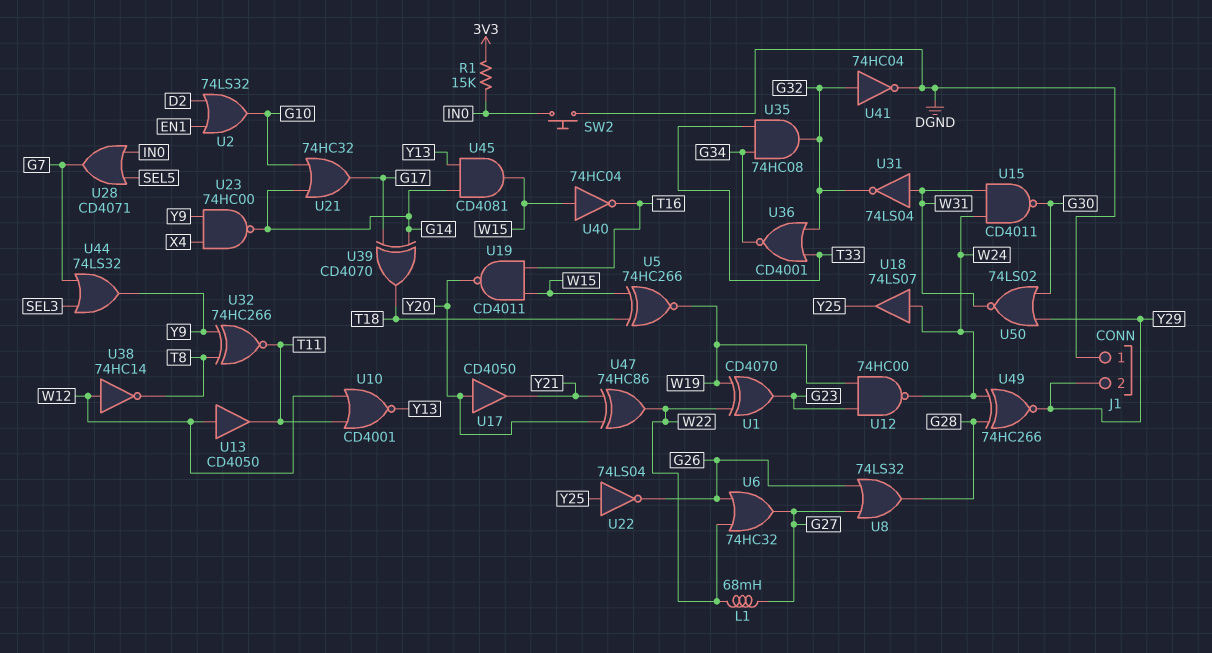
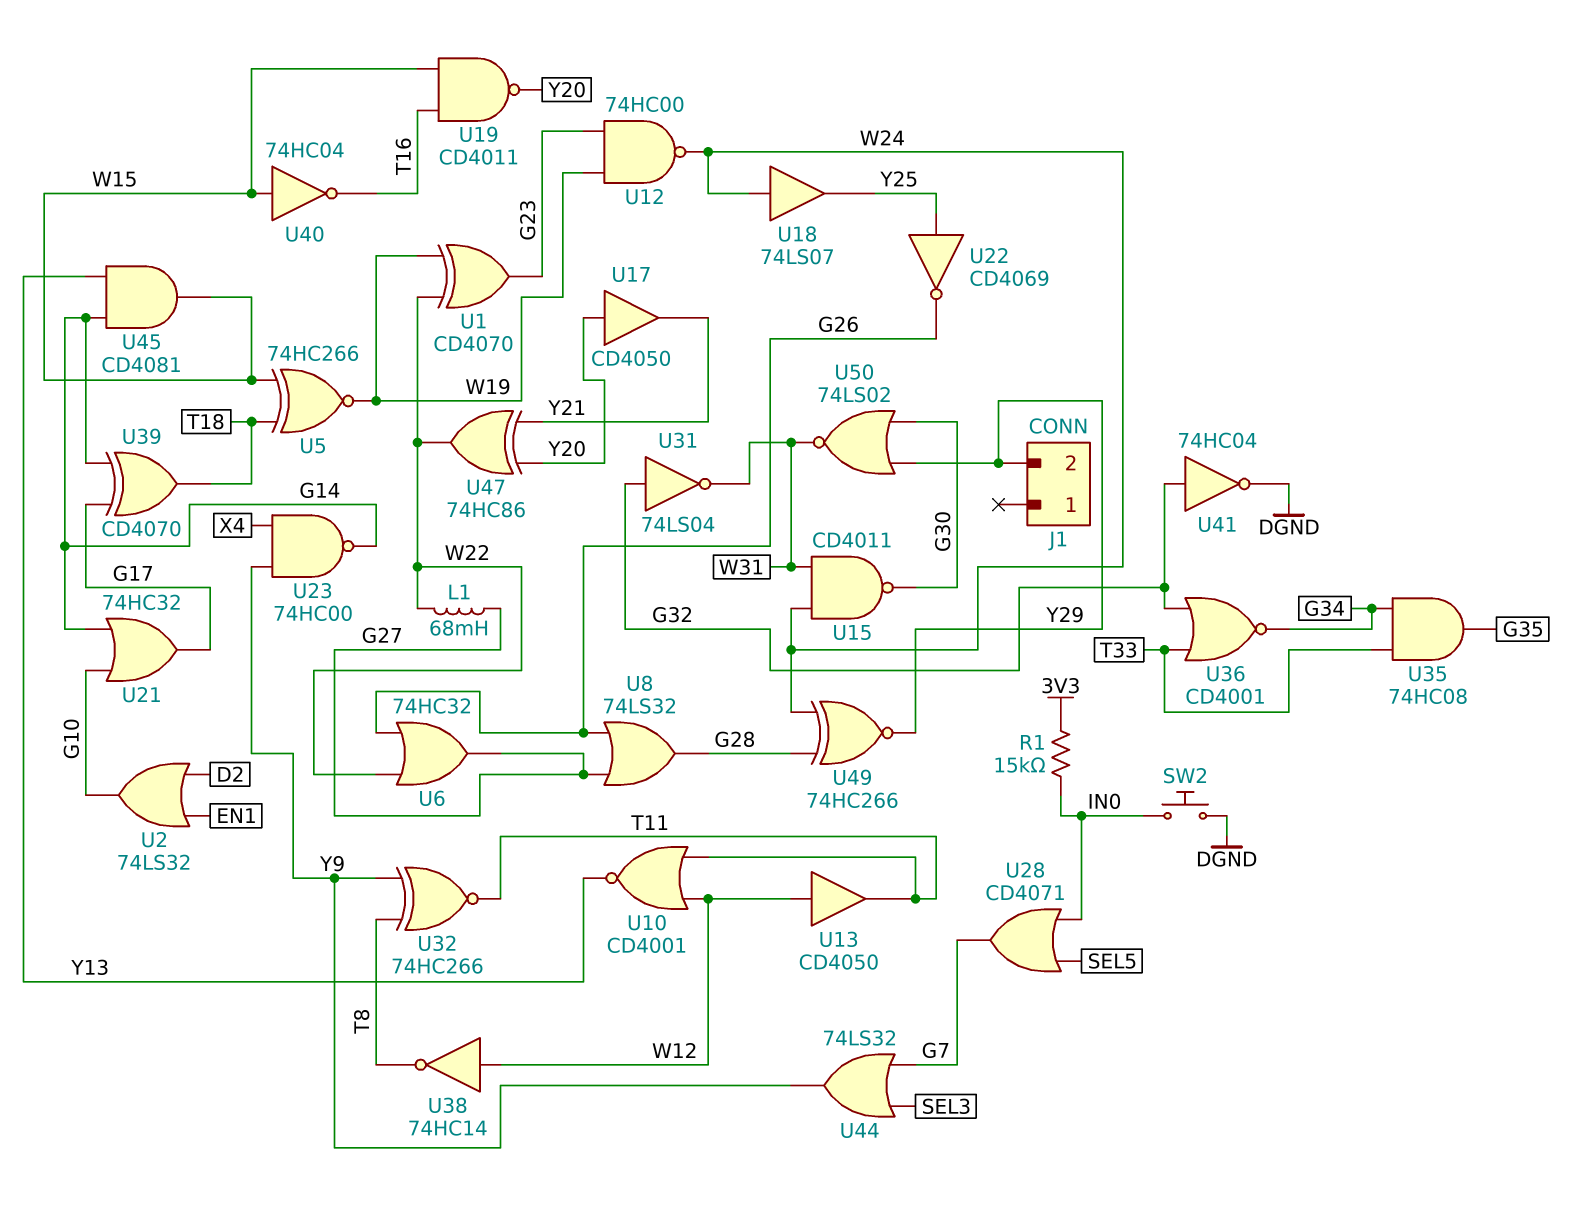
J1 pin 1: DGND -> none
U22: NOT 74LS04 (in Y25, out G26) -> NOT CD4069 (in Y25, out G26)
U31: NOT 74LS04 (in W31, out G32) -> NOT 74LS04 (in G32, out W31)
U35: AND 74HC08 (in G34, in T33, out G32) -> AND 74HC08 (in G34, in T33, out G35)

